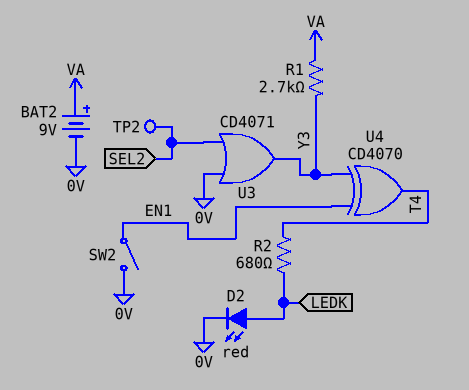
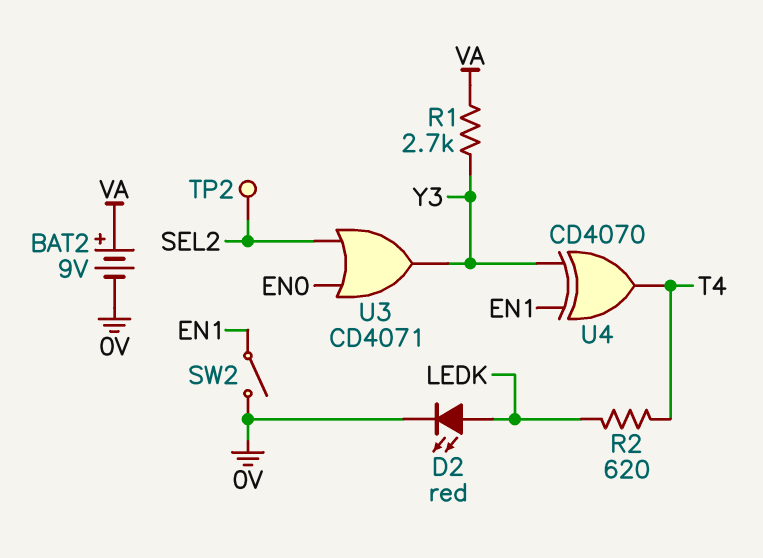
R2: 680 (LEDK, T4) -> 620 (LEDK, T4)
U3: OR CD4071 (in 0V, in SEL2, out Y3) -> OR CD4071 (in EN0, in SEL2, out Y3)

